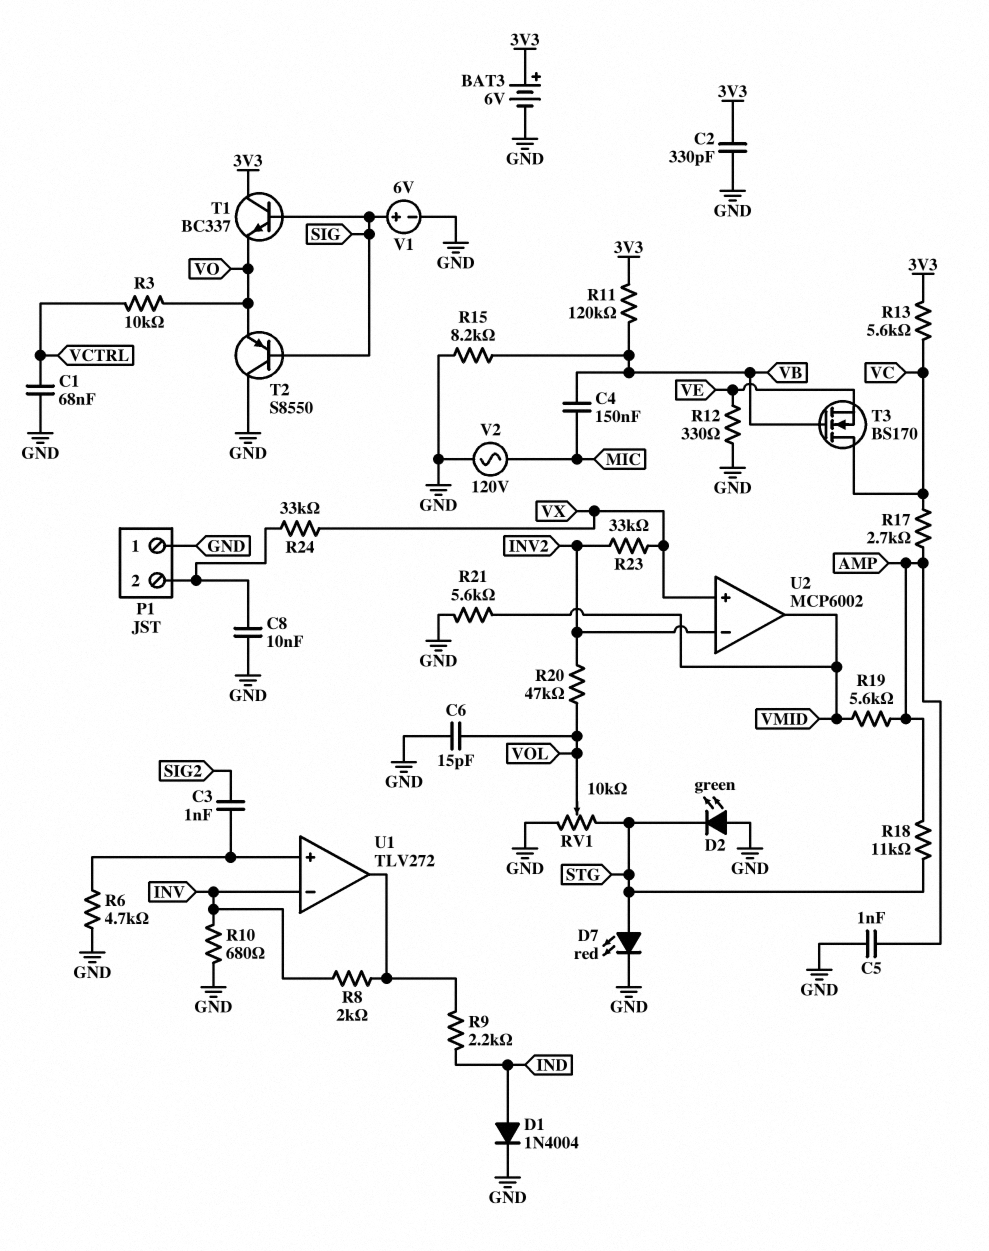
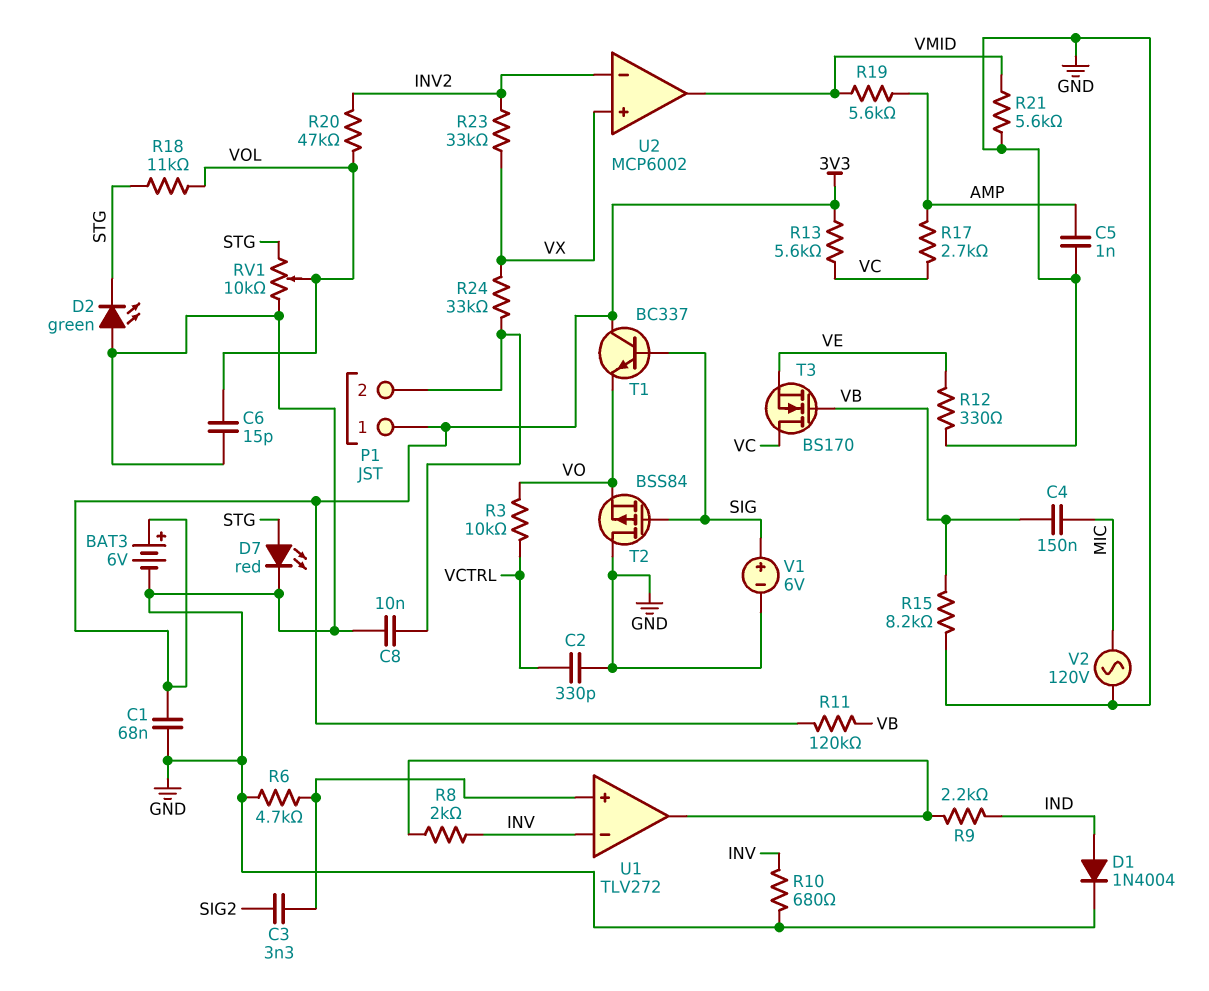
C1: 68nF (GND, VCTRL) -> 68nF (3V3, GND)
C2: 330pF (3V3, GND) -> 330pF (GND, VCTRL)
C3: 1nF (SIG2, U1/in+) -> 3.3nF (SIG2, U1/in+)
P1 pin 1: GND -> 3V3
R18: 11k (AMP, STG) -> 11k (STG, VOL)
T2: PNP S8550 (B SIG, C GND, E VO) -> PMOS BSS84 (G SIG, D GND, S VO)

